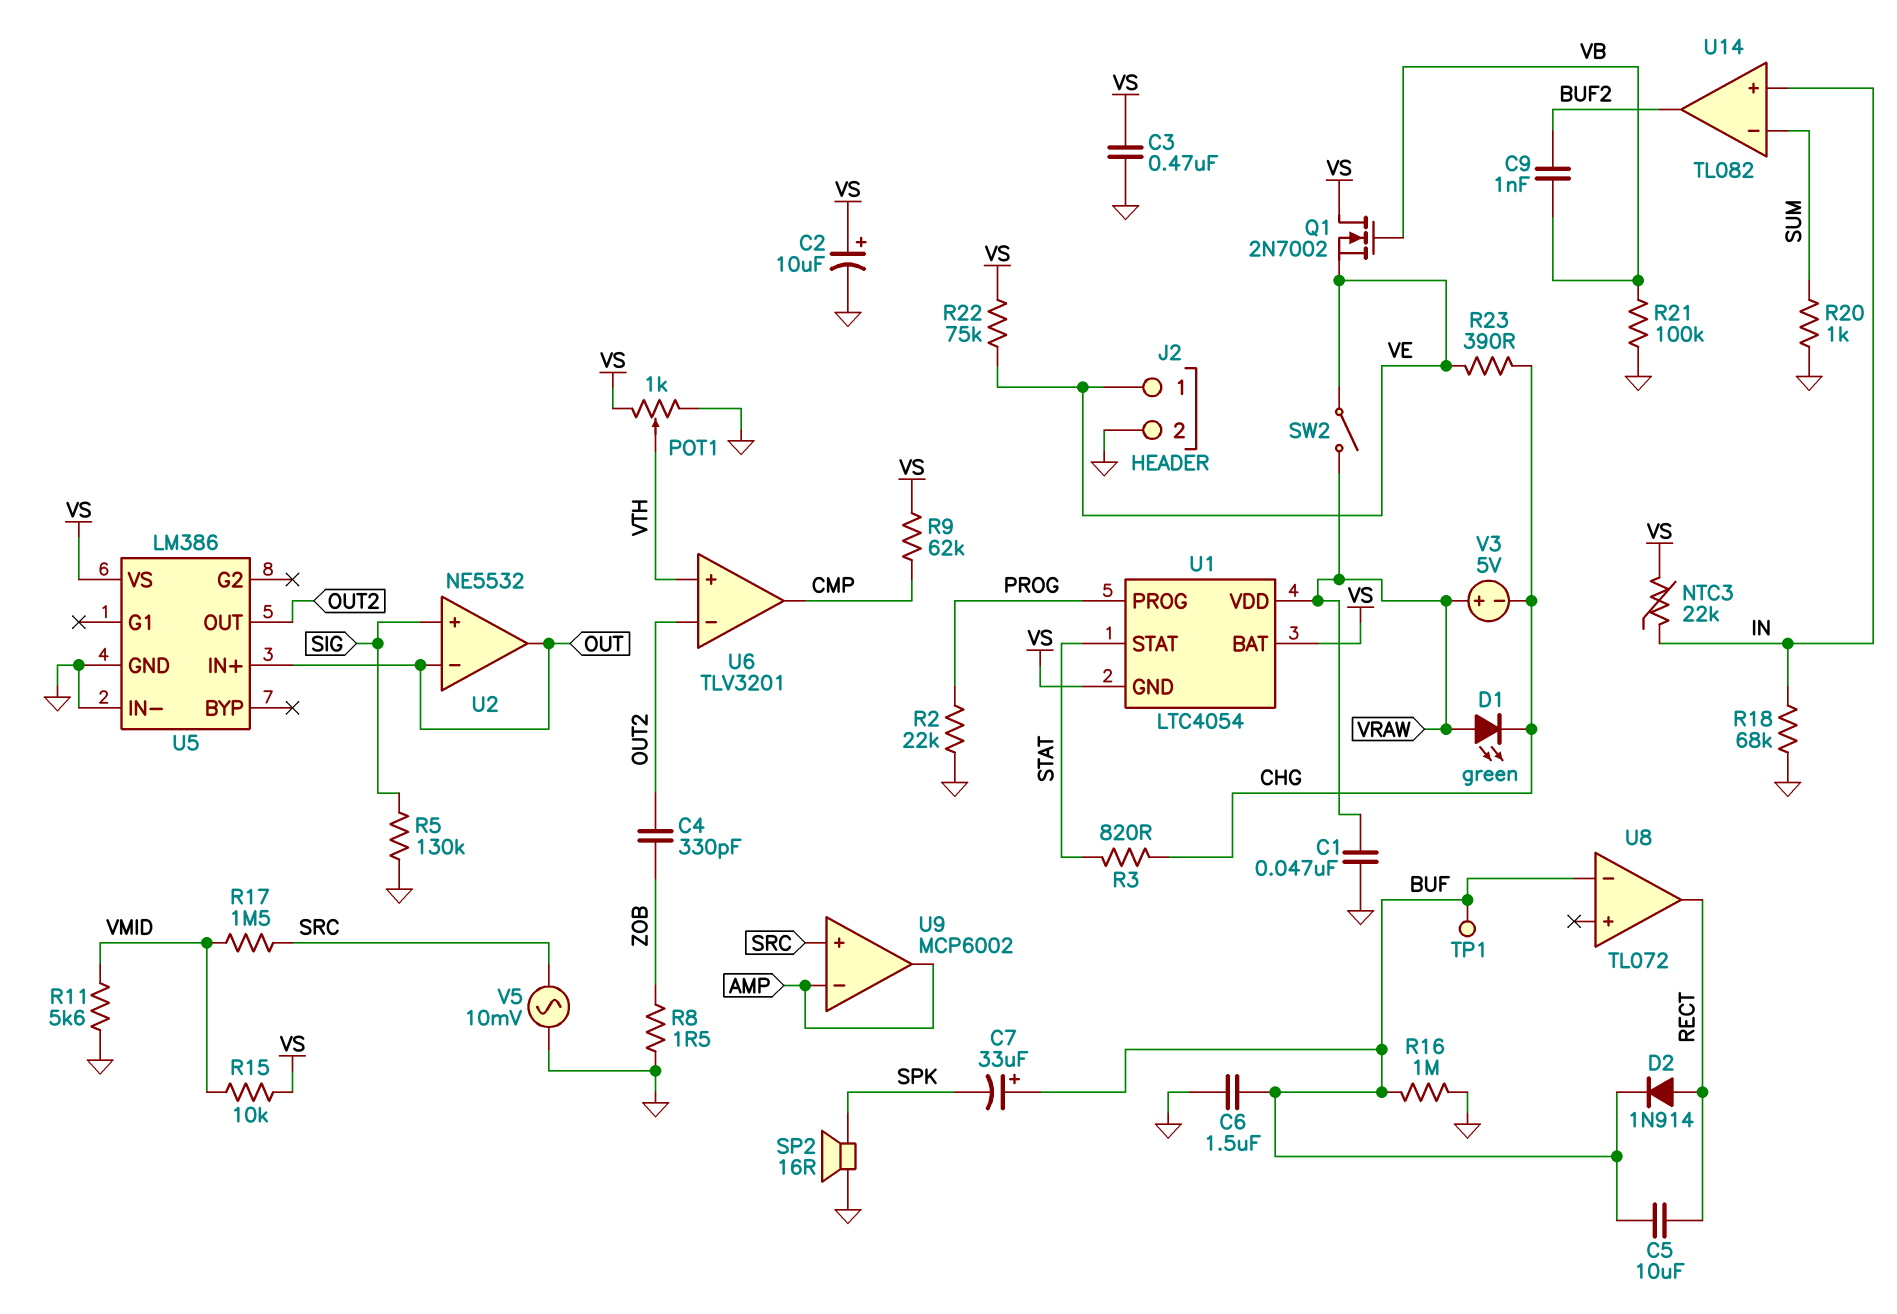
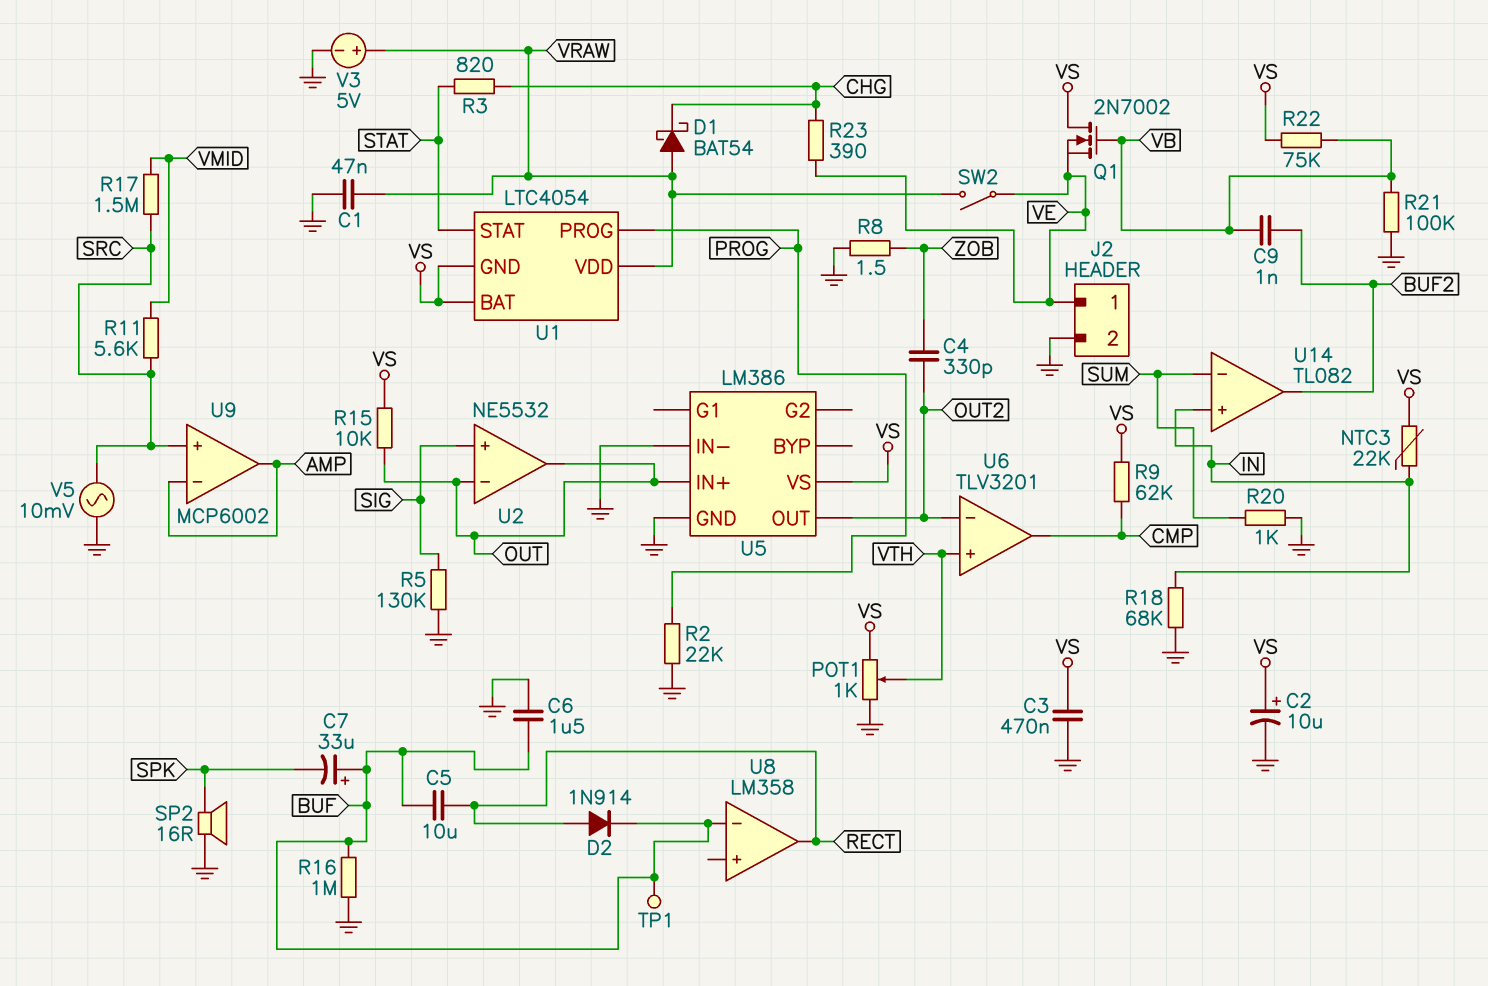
D1: LED green (A VRAW, K CHG) -> schottky BAT54 (A VRAW, K CHG)
R11: 5.6k (GND, VMID) -> 5.6k (SRC, VMID)
R15: 10k (VMID, VS) -> 10k (OUT, VS)
R22: 75k (VE, VS) -> 75k (VB, VS)
U8: TL072 -> LM358
V3: 5V (plus VRAW, minus CHG) -> 5V (plus VRAW, minus GND)

